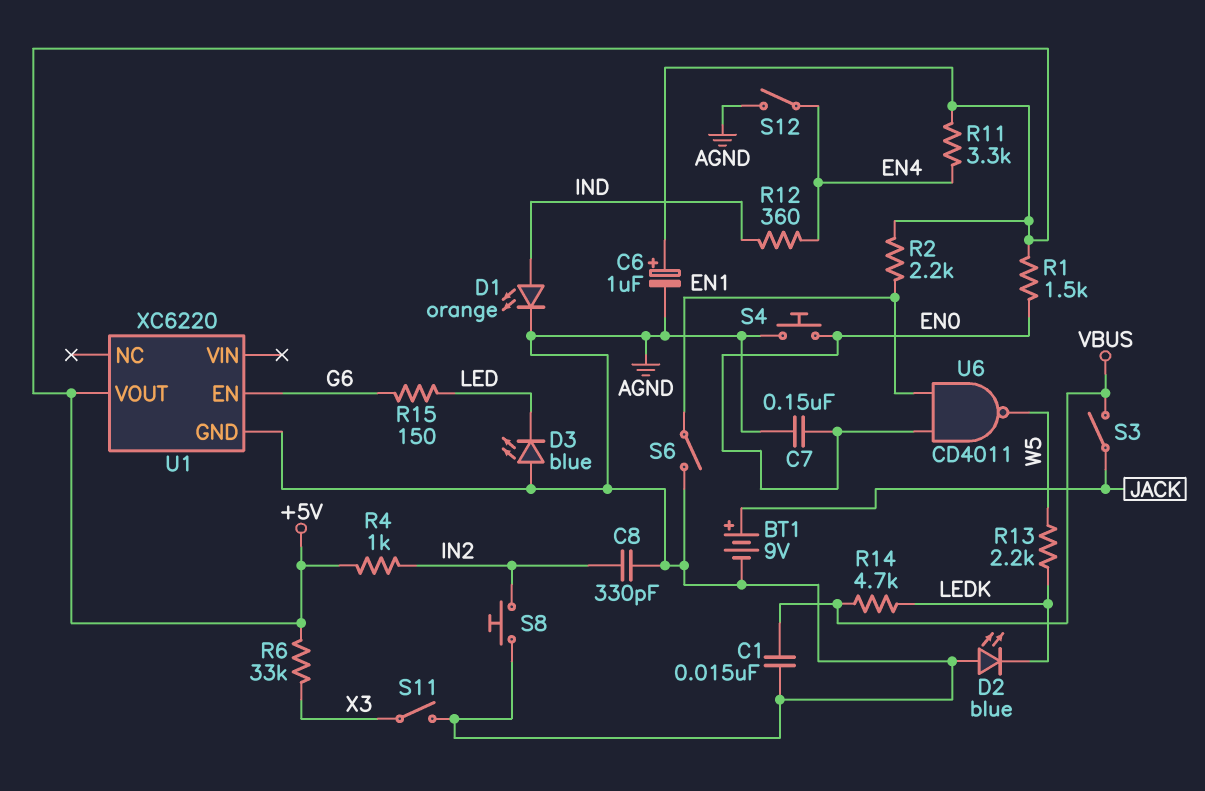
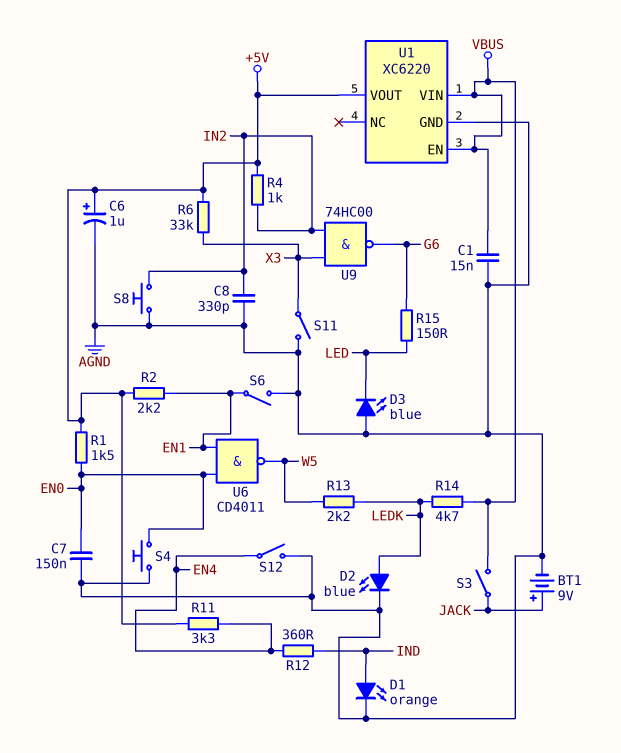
D2: LED blue (A AGND, K LEDK) -> LED blue (A LEDK, K AGND)
U1 pin EN: G6 -> VBUS
U1 pin VIN: none -> VBUS
U9: none -> NAND 74HC00 (in IN2, in X3, out G6)

